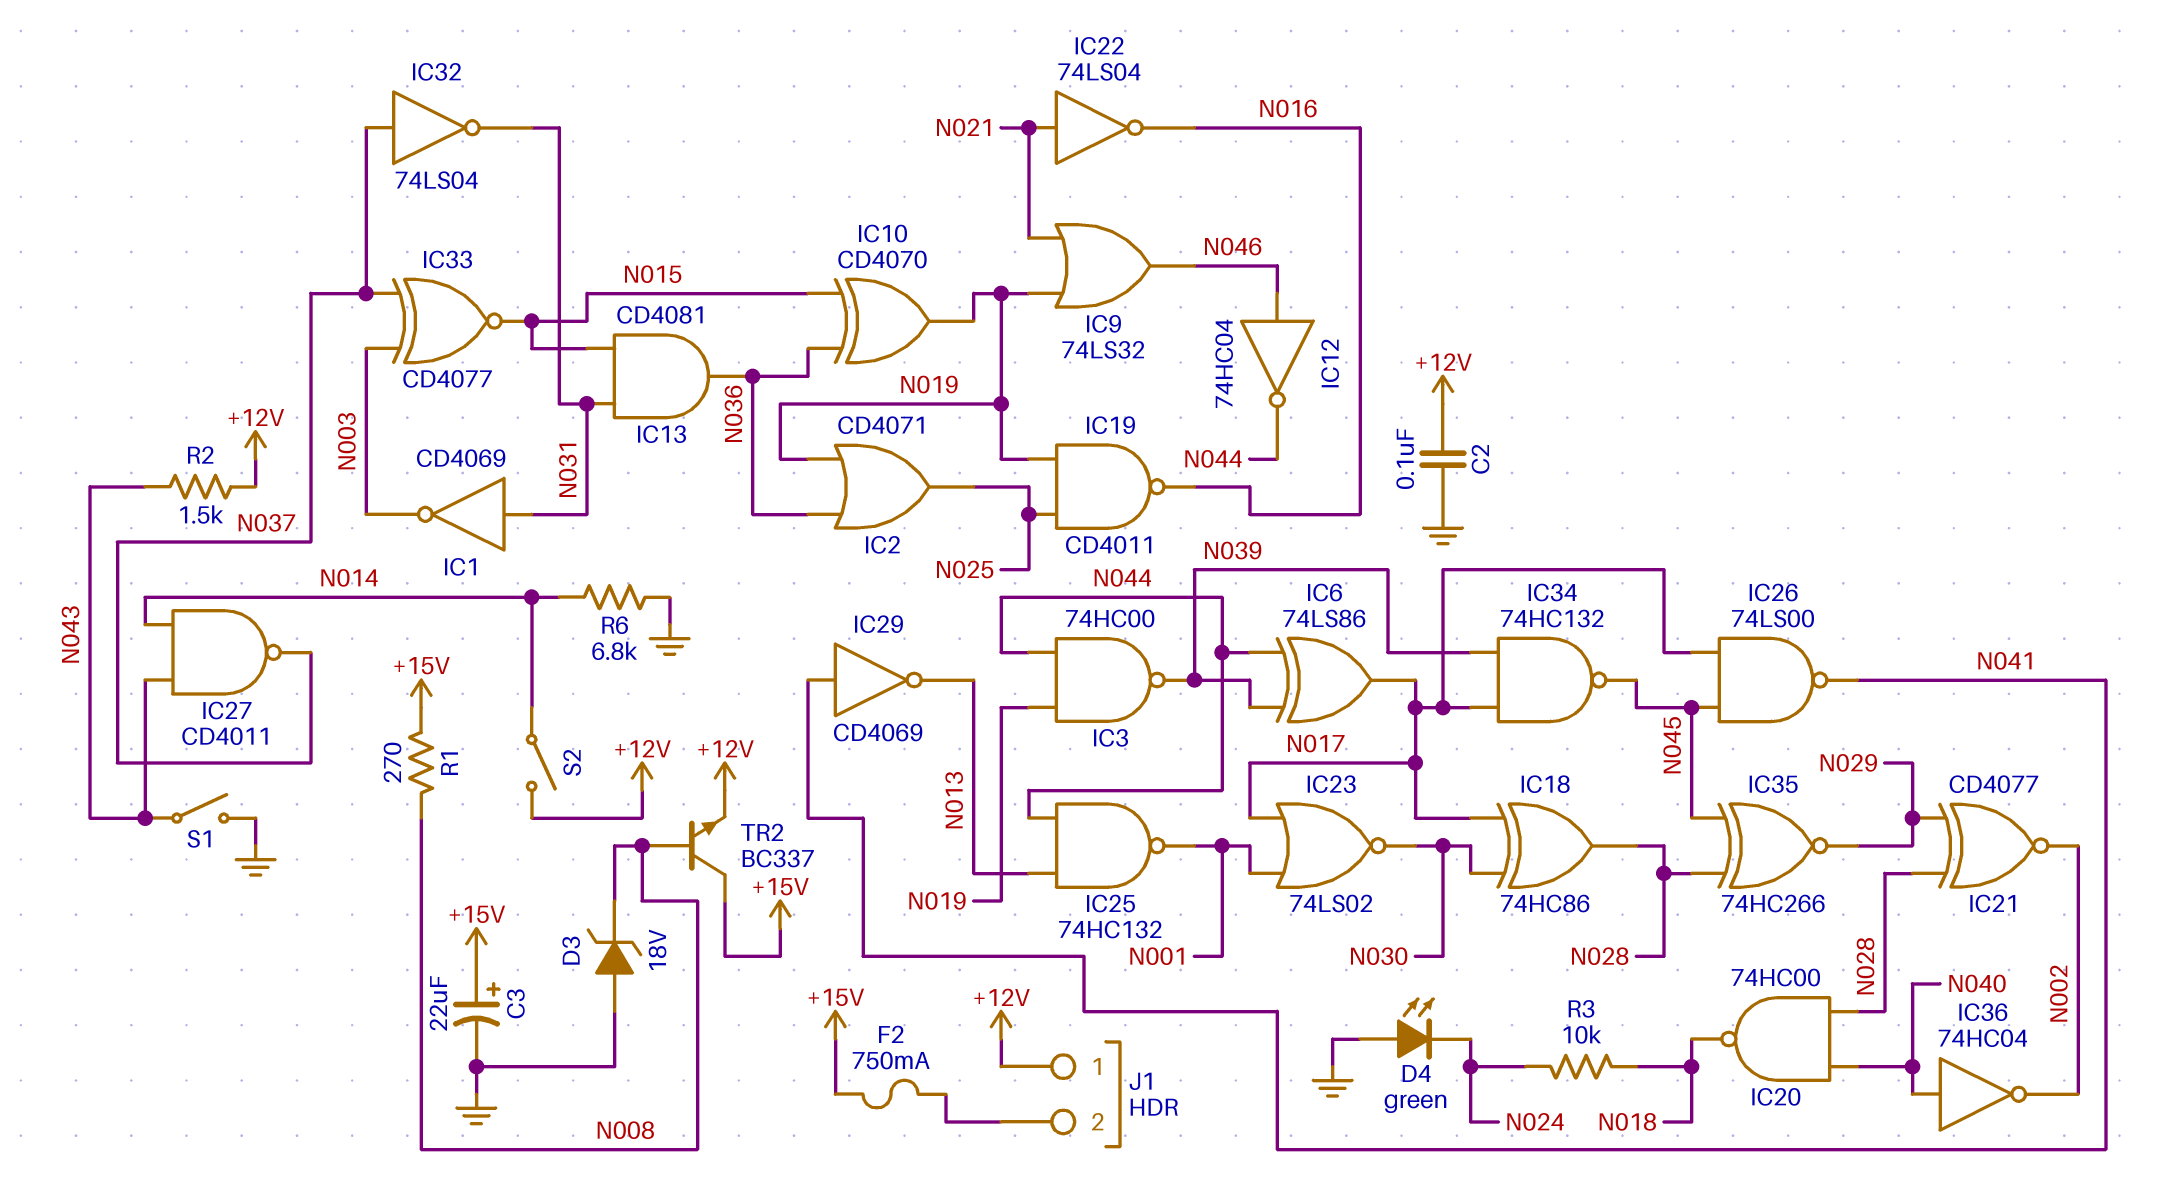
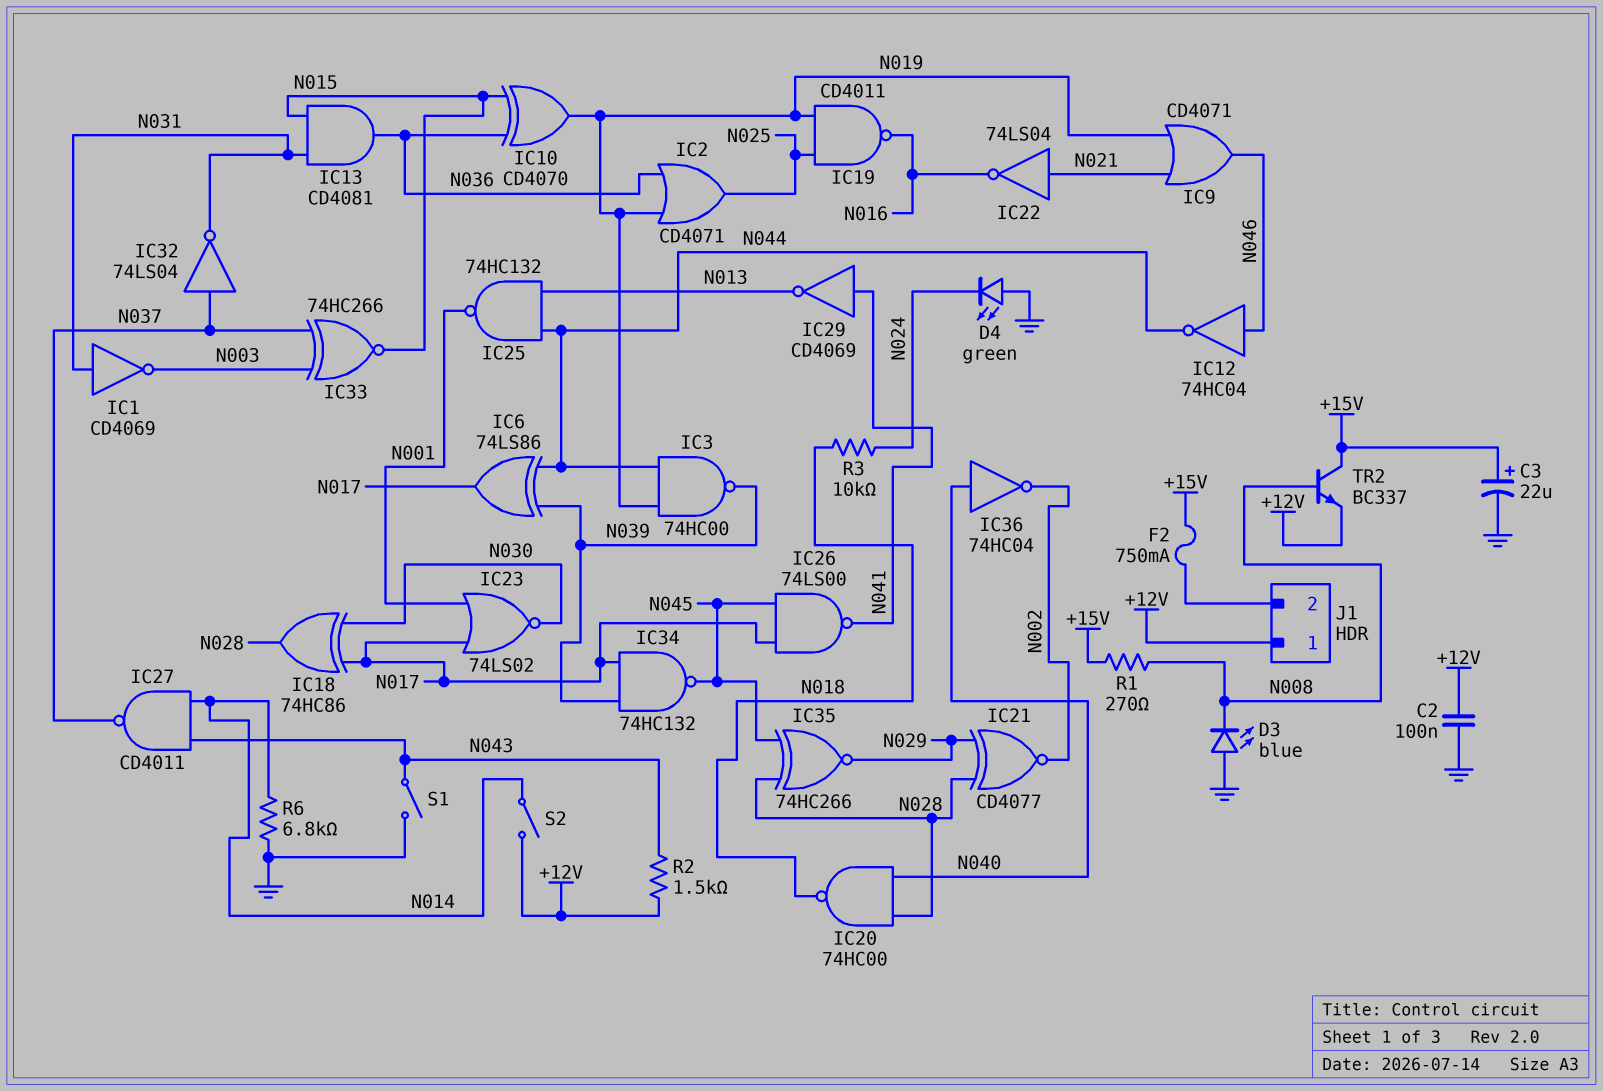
D3: zener 18V (A GND, K N008) -> LED blue (A GND, K N008)
IC9: OR 74LS32 (in N019, in N021, out N046) -> OR CD4071 (in N019, in N021, out N046)
IC33: XNOR CD4077 (in N003, in N037, out N015) -> XNOR 74HC266 (in N003, in N037, out N015)

